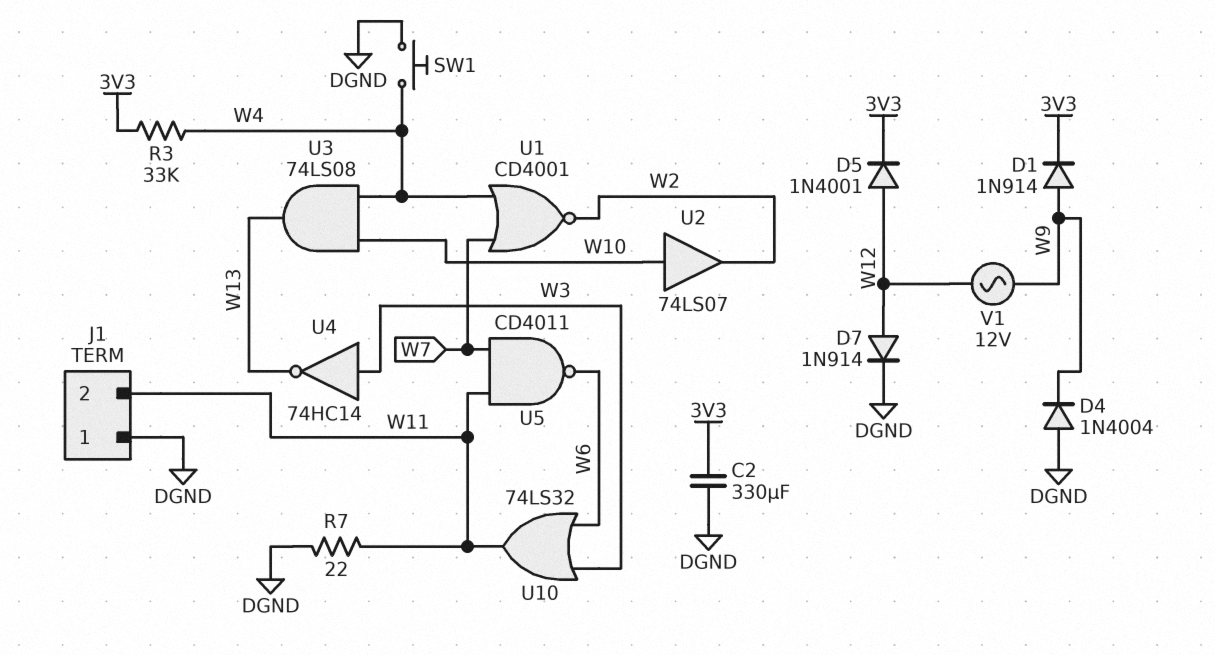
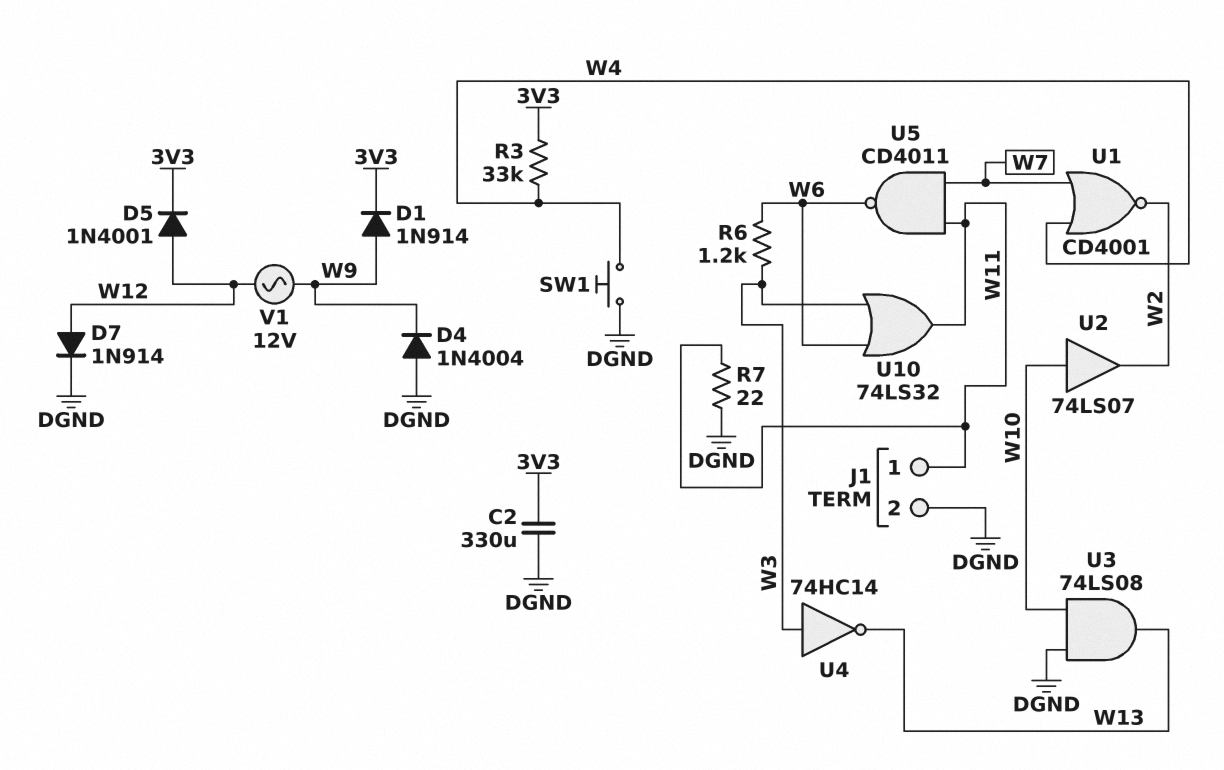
J1 pin 1: DGND -> W11
J1 pin 2: W11 -> DGND
R6: none -> 1.2k (W3, W6)
U3: AND 74LS08 (in W4, in W10, out W13) -> AND 74LS08 (in DGND, in W10, out W13)

